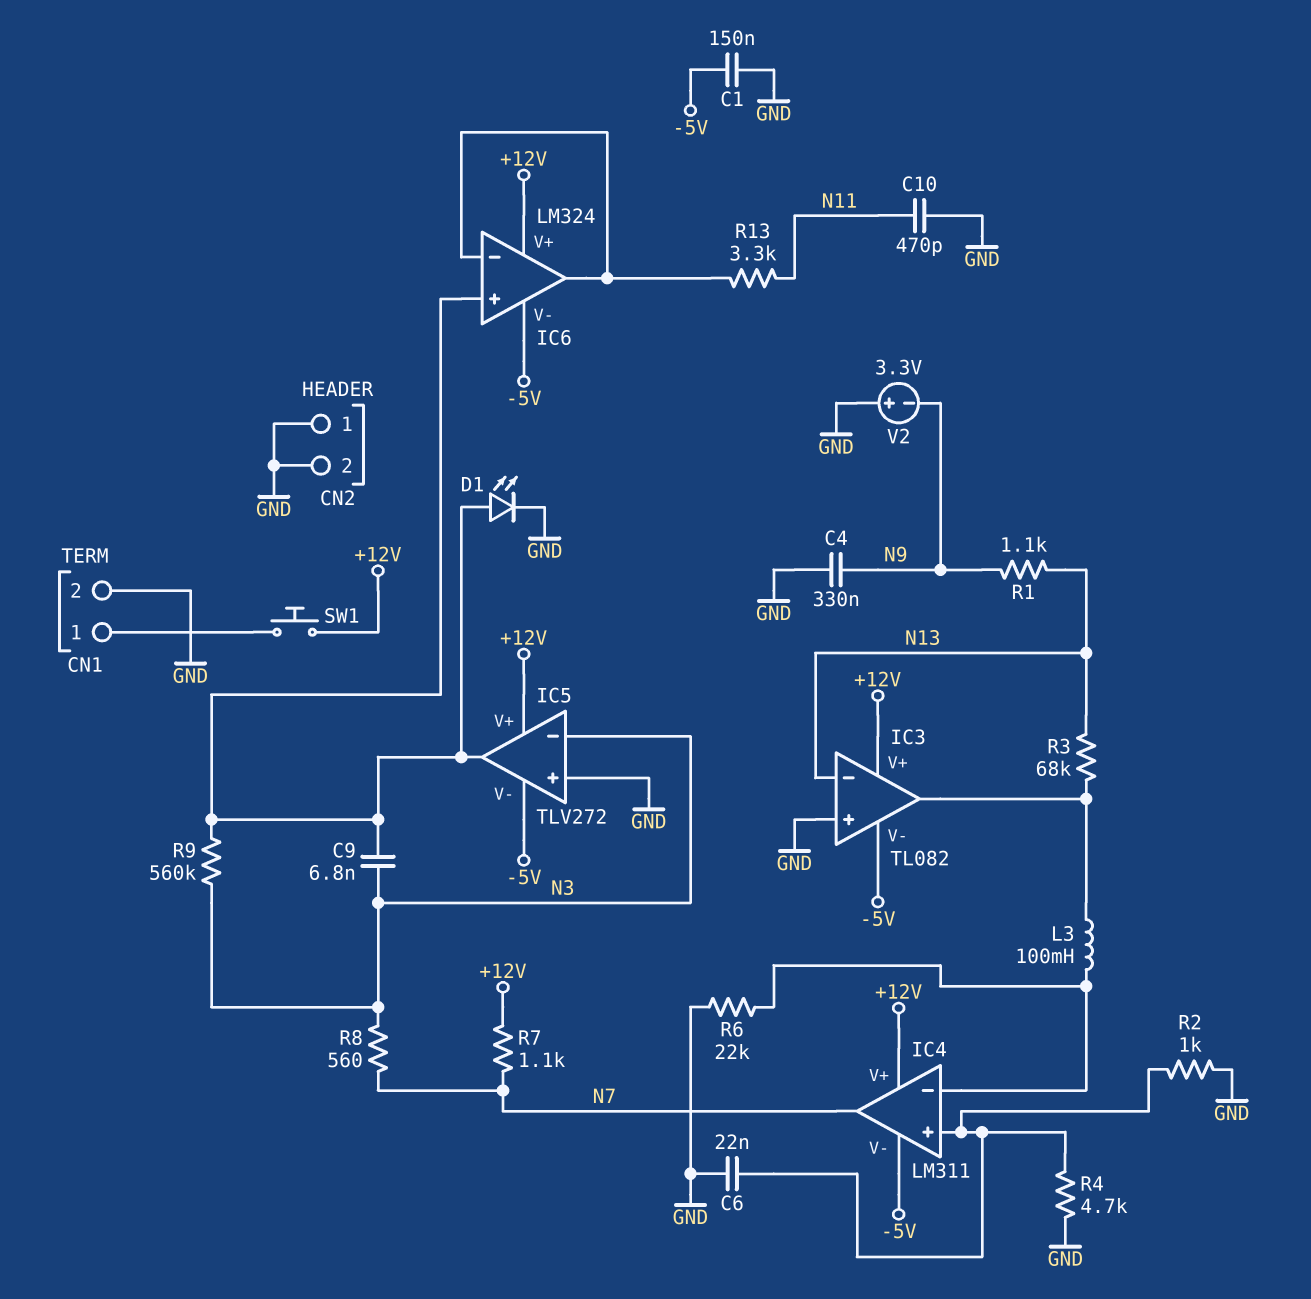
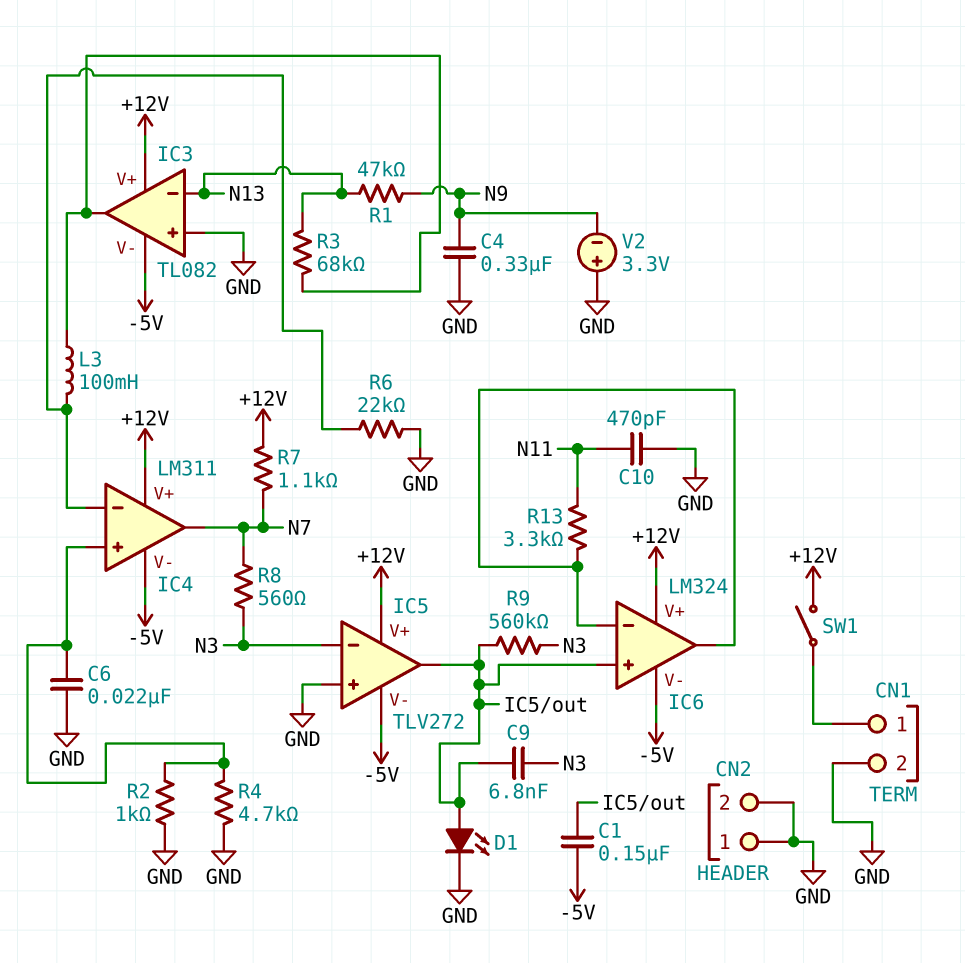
C1: 150nF (-5V, GND) -> 150nF (-5V, IC5/out)
R1: 1.1k (N9, N13) -> 47k (N9, N13)
SW1: button (+12V, CN1/1) -> switch (+12V, CN1/1)

